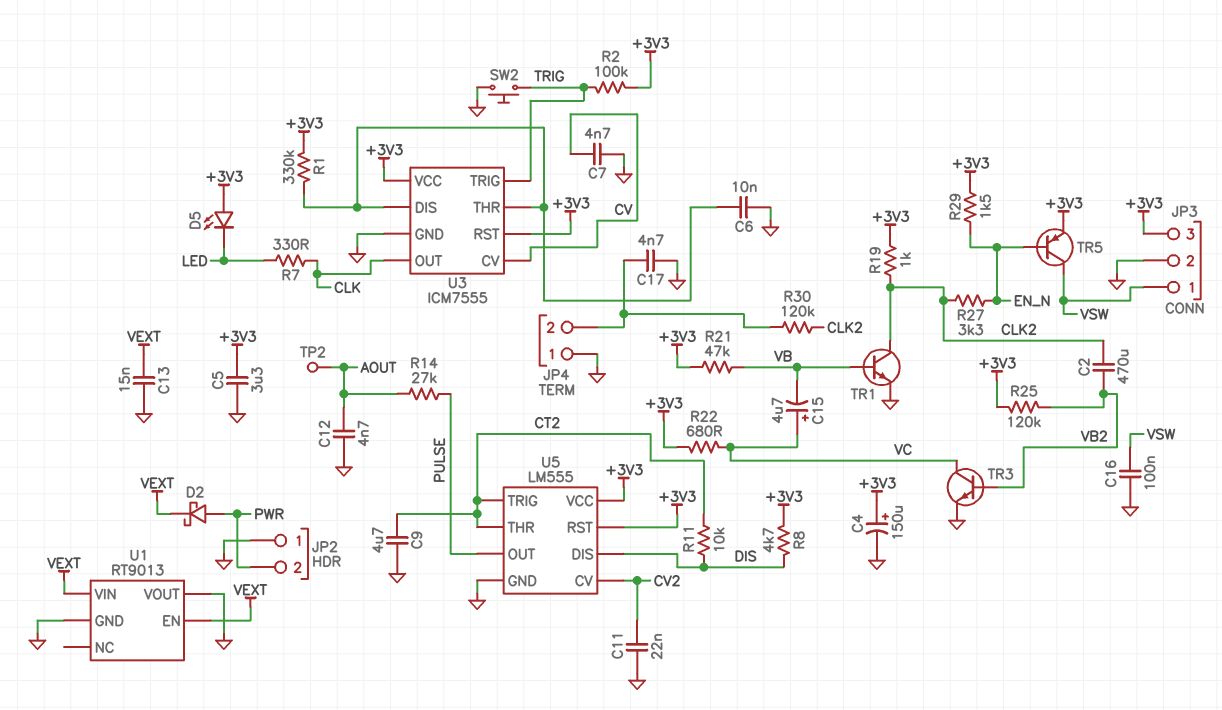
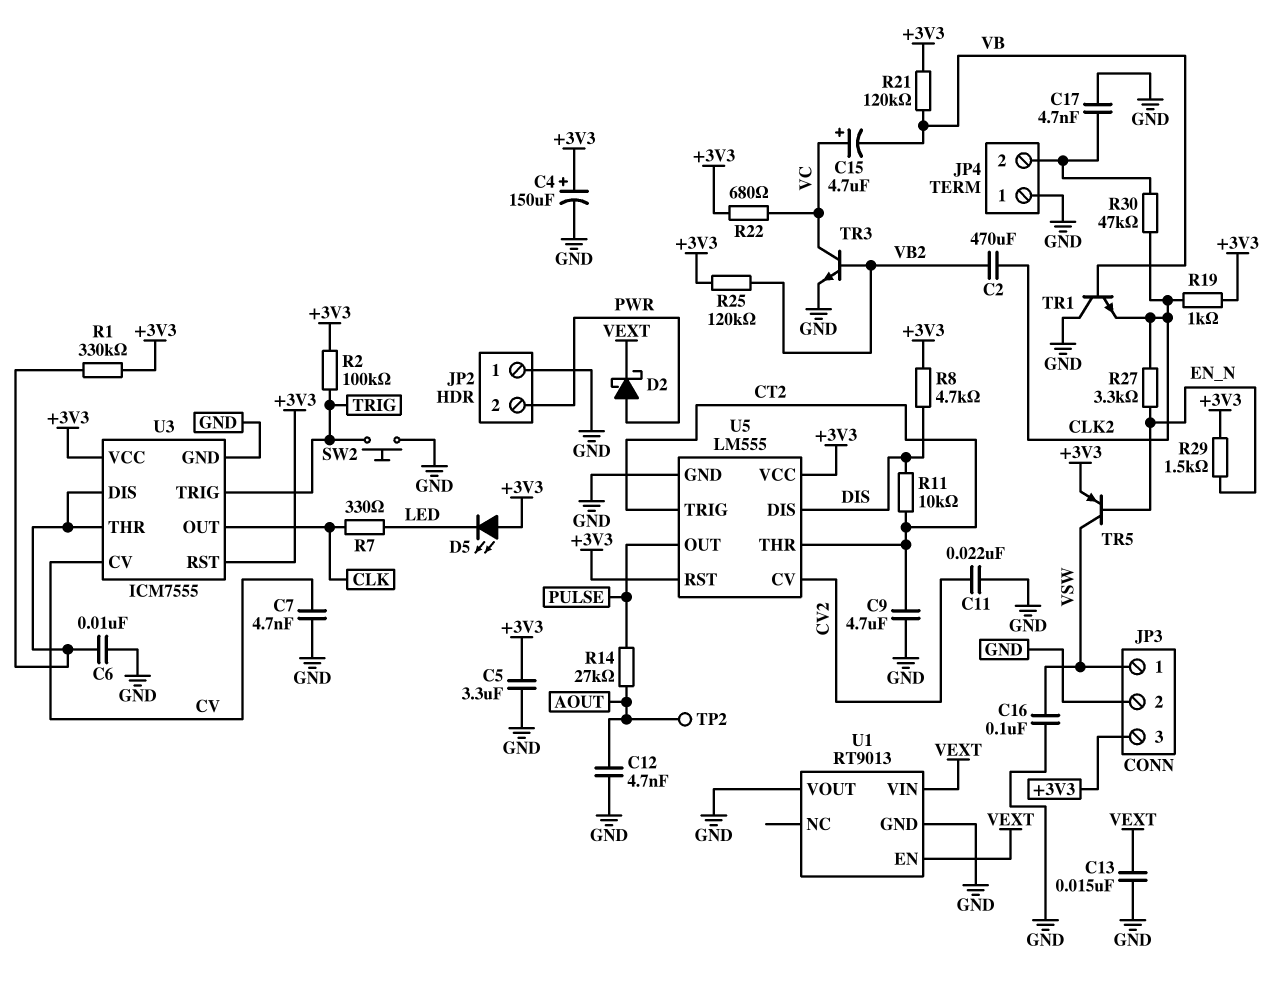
R21: 47k (+3V3, VB) -> 120k (+3V3, VB)
R30: 120k (CLK2, JP4/2) -> 47k (CLK2, JP4/2)
TR1: NPN (B VB, C CLK2, E GND) -> NPN (B VB, C GND, E CLK2)

